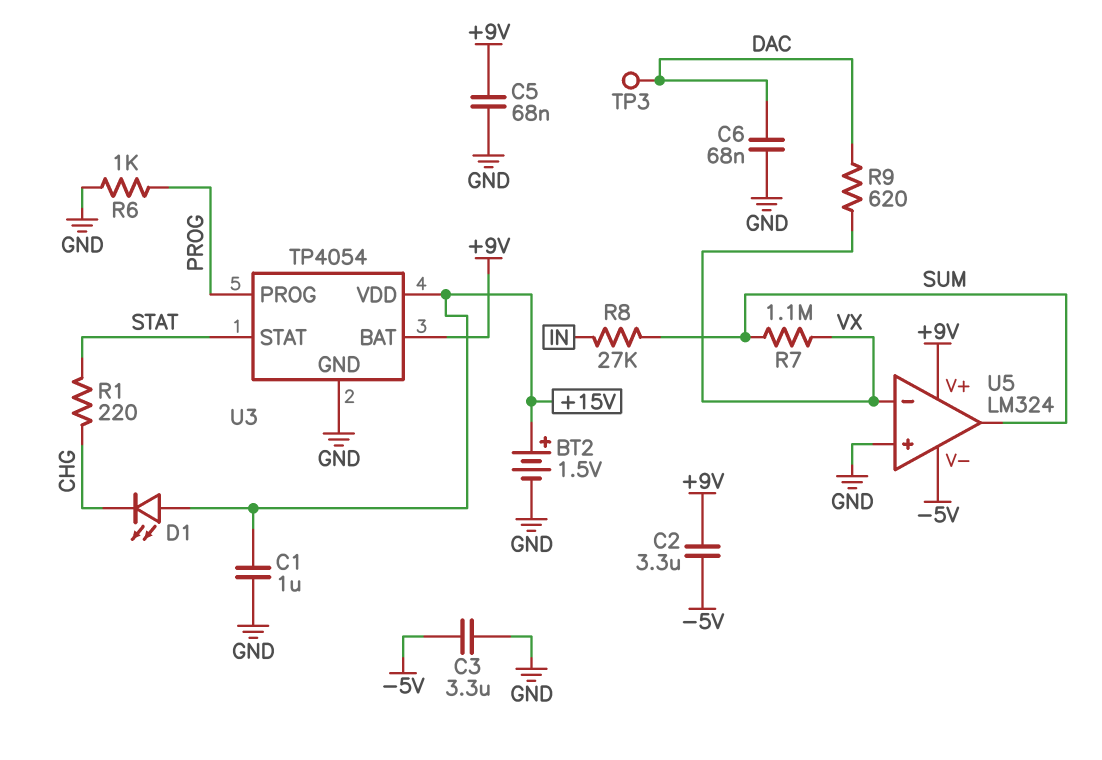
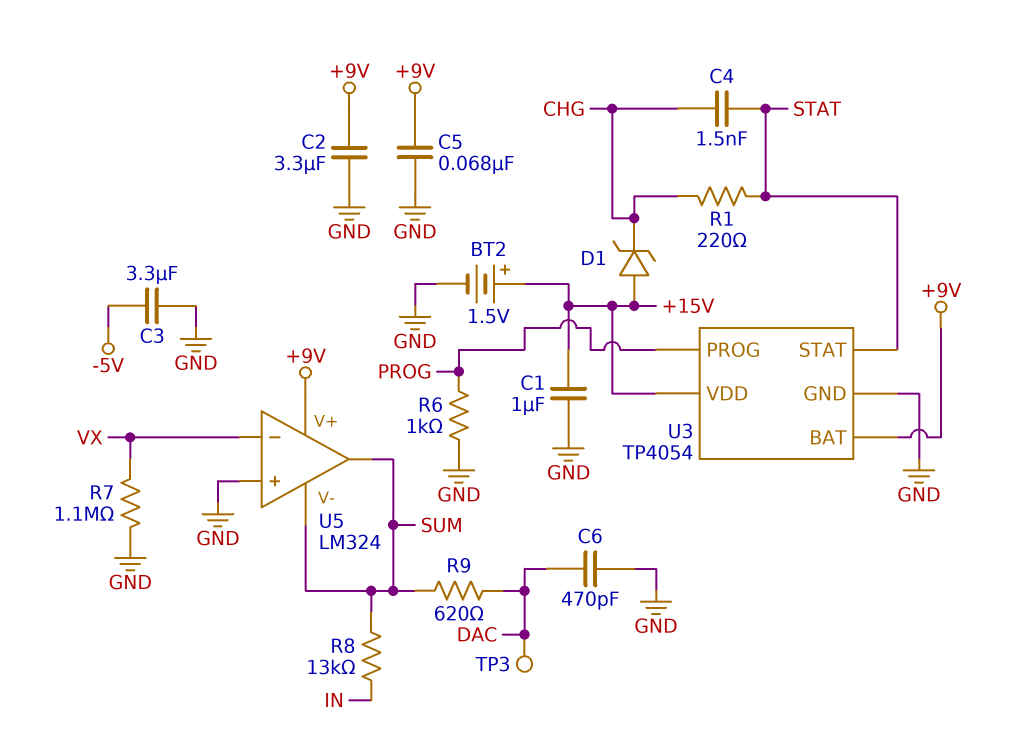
C2: 3.3uF (+9V, -5V) -> 3.3uF (+9V, GND)
C4: none -> 1.5nF (CHG, STAT)
C6: 68nF (DAC, GND) -> 470pF (DAC, GND)
D1: LED (A +15V, K CHG) -> zener (A +15V, K CHG)
R7: 1.1M (SUM, VX) -> 1.1M (GND, VX)
R8: 27k (IN, SUM) -> 13k (IN, SUM)
R9: 620 (DAC, VX) -> 620 (DAC, SUM)
U5 pin V-: -5V -> SUM

